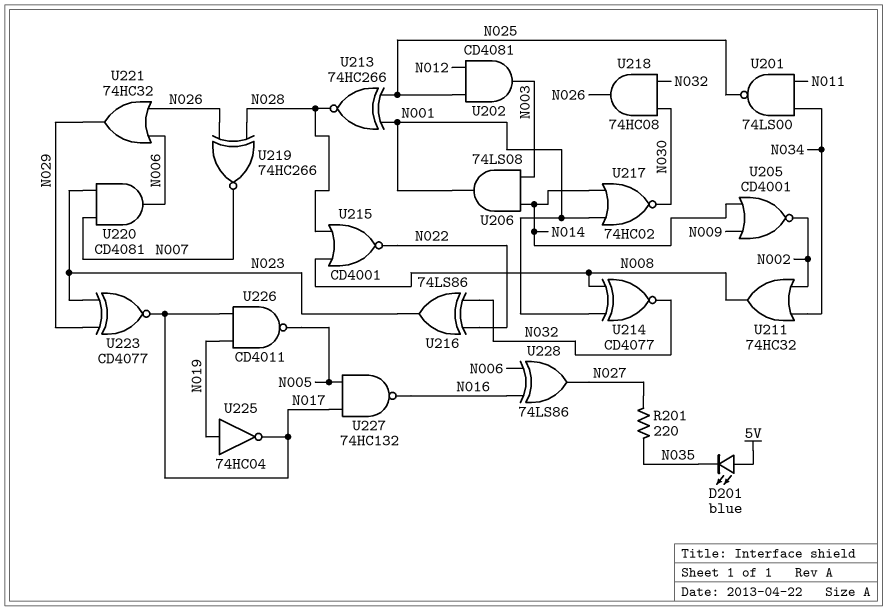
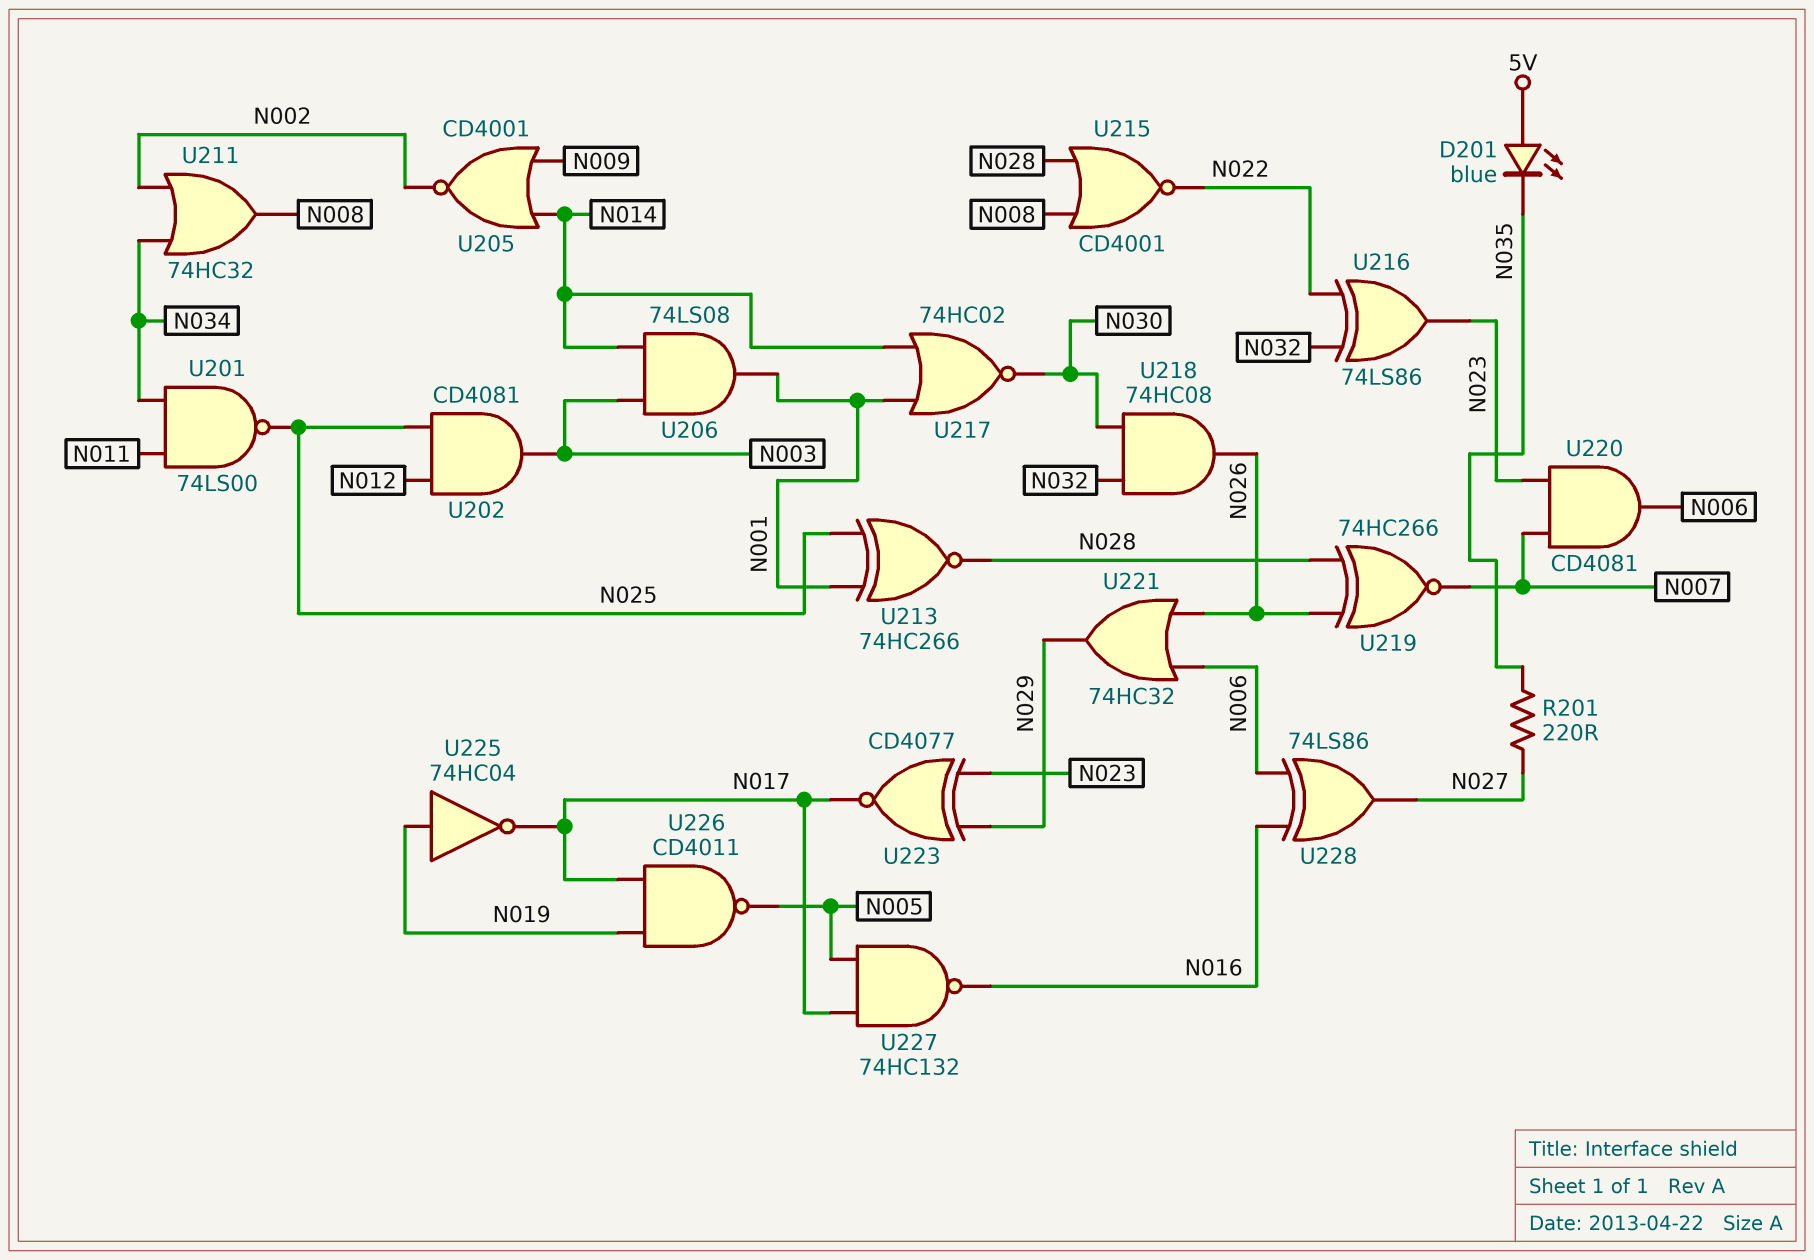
U214: XNOR CD4077 (in N001, in N008, out N032) -> none

